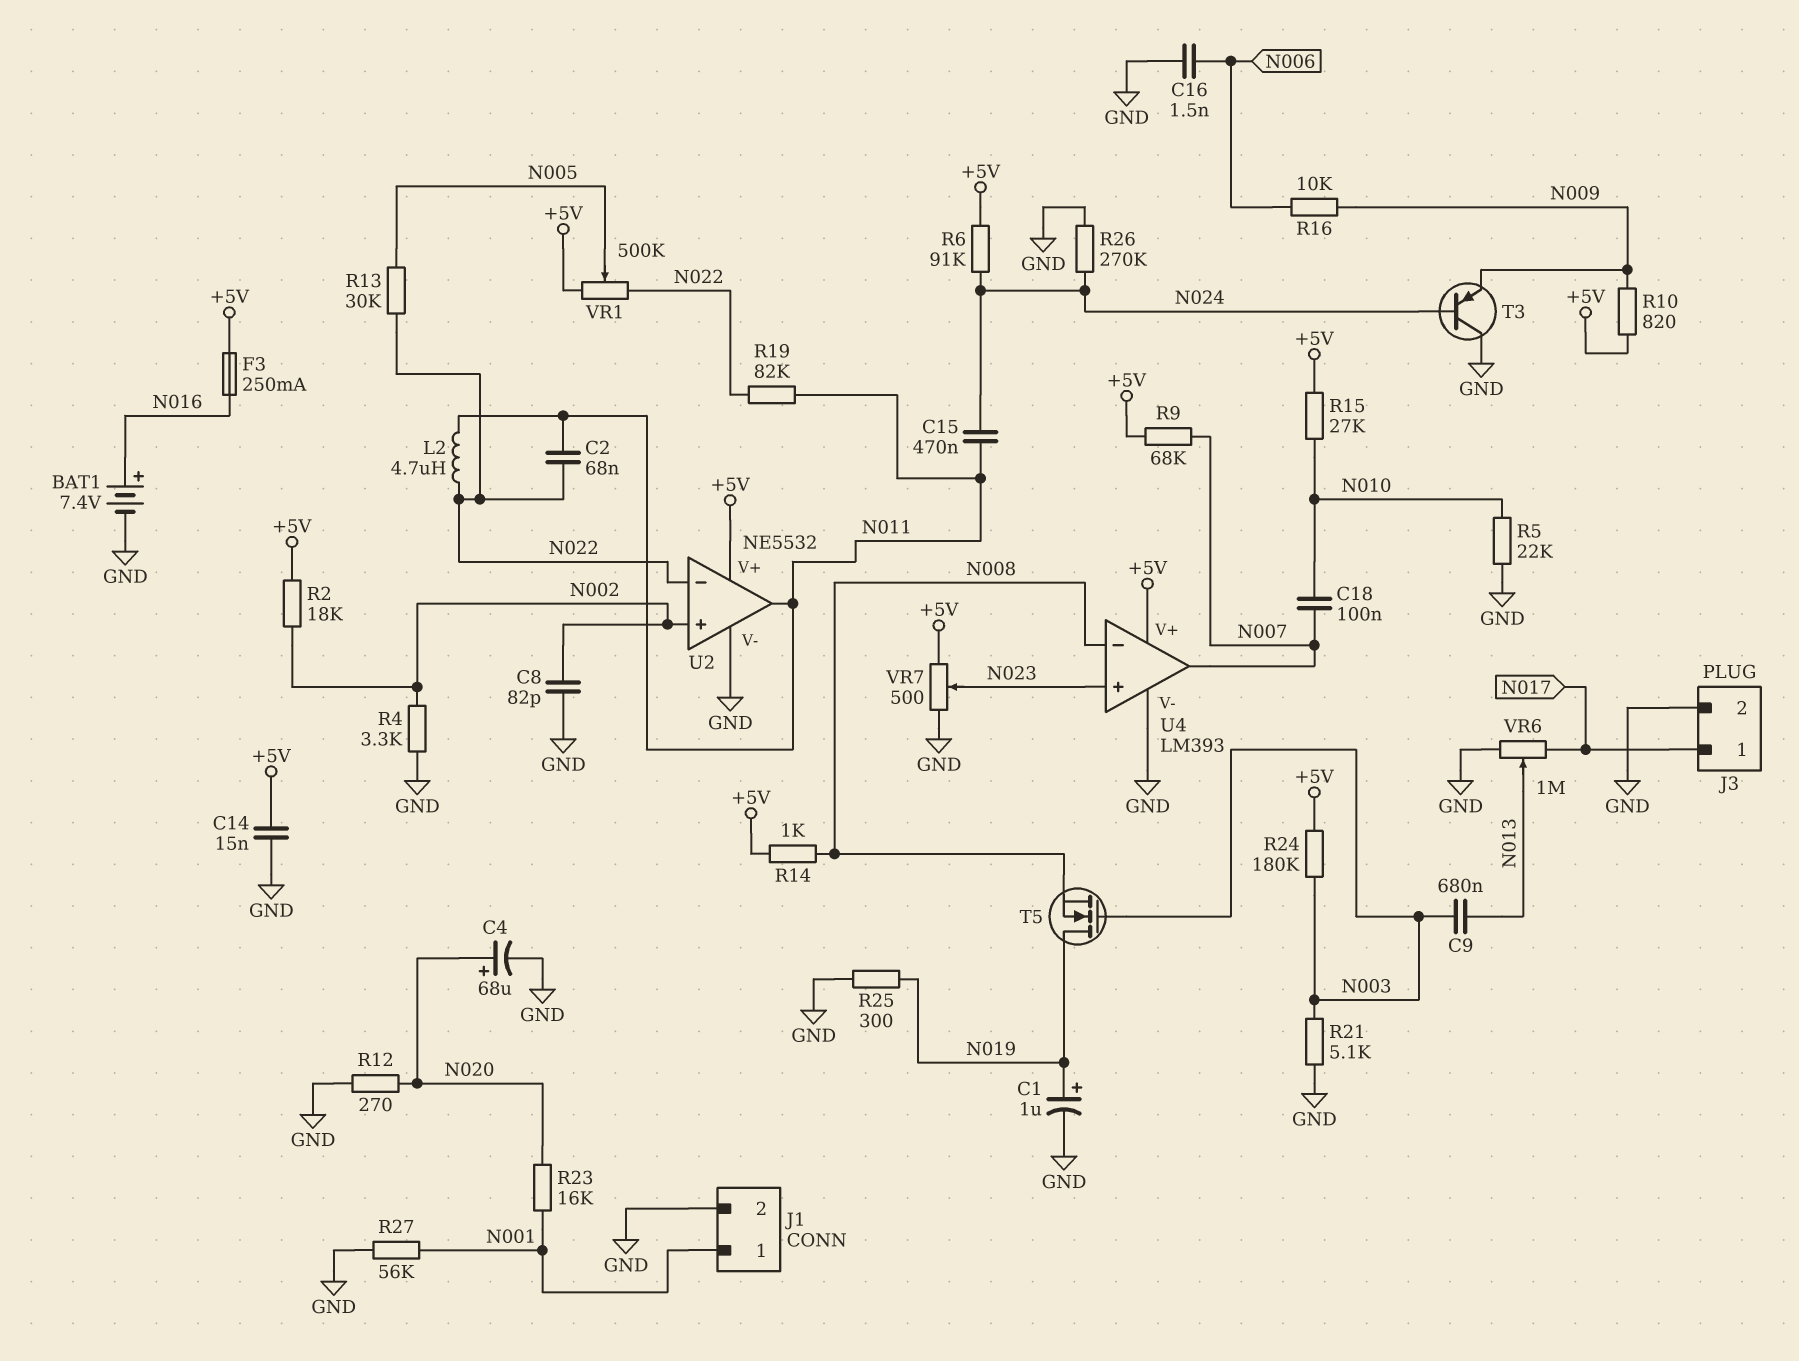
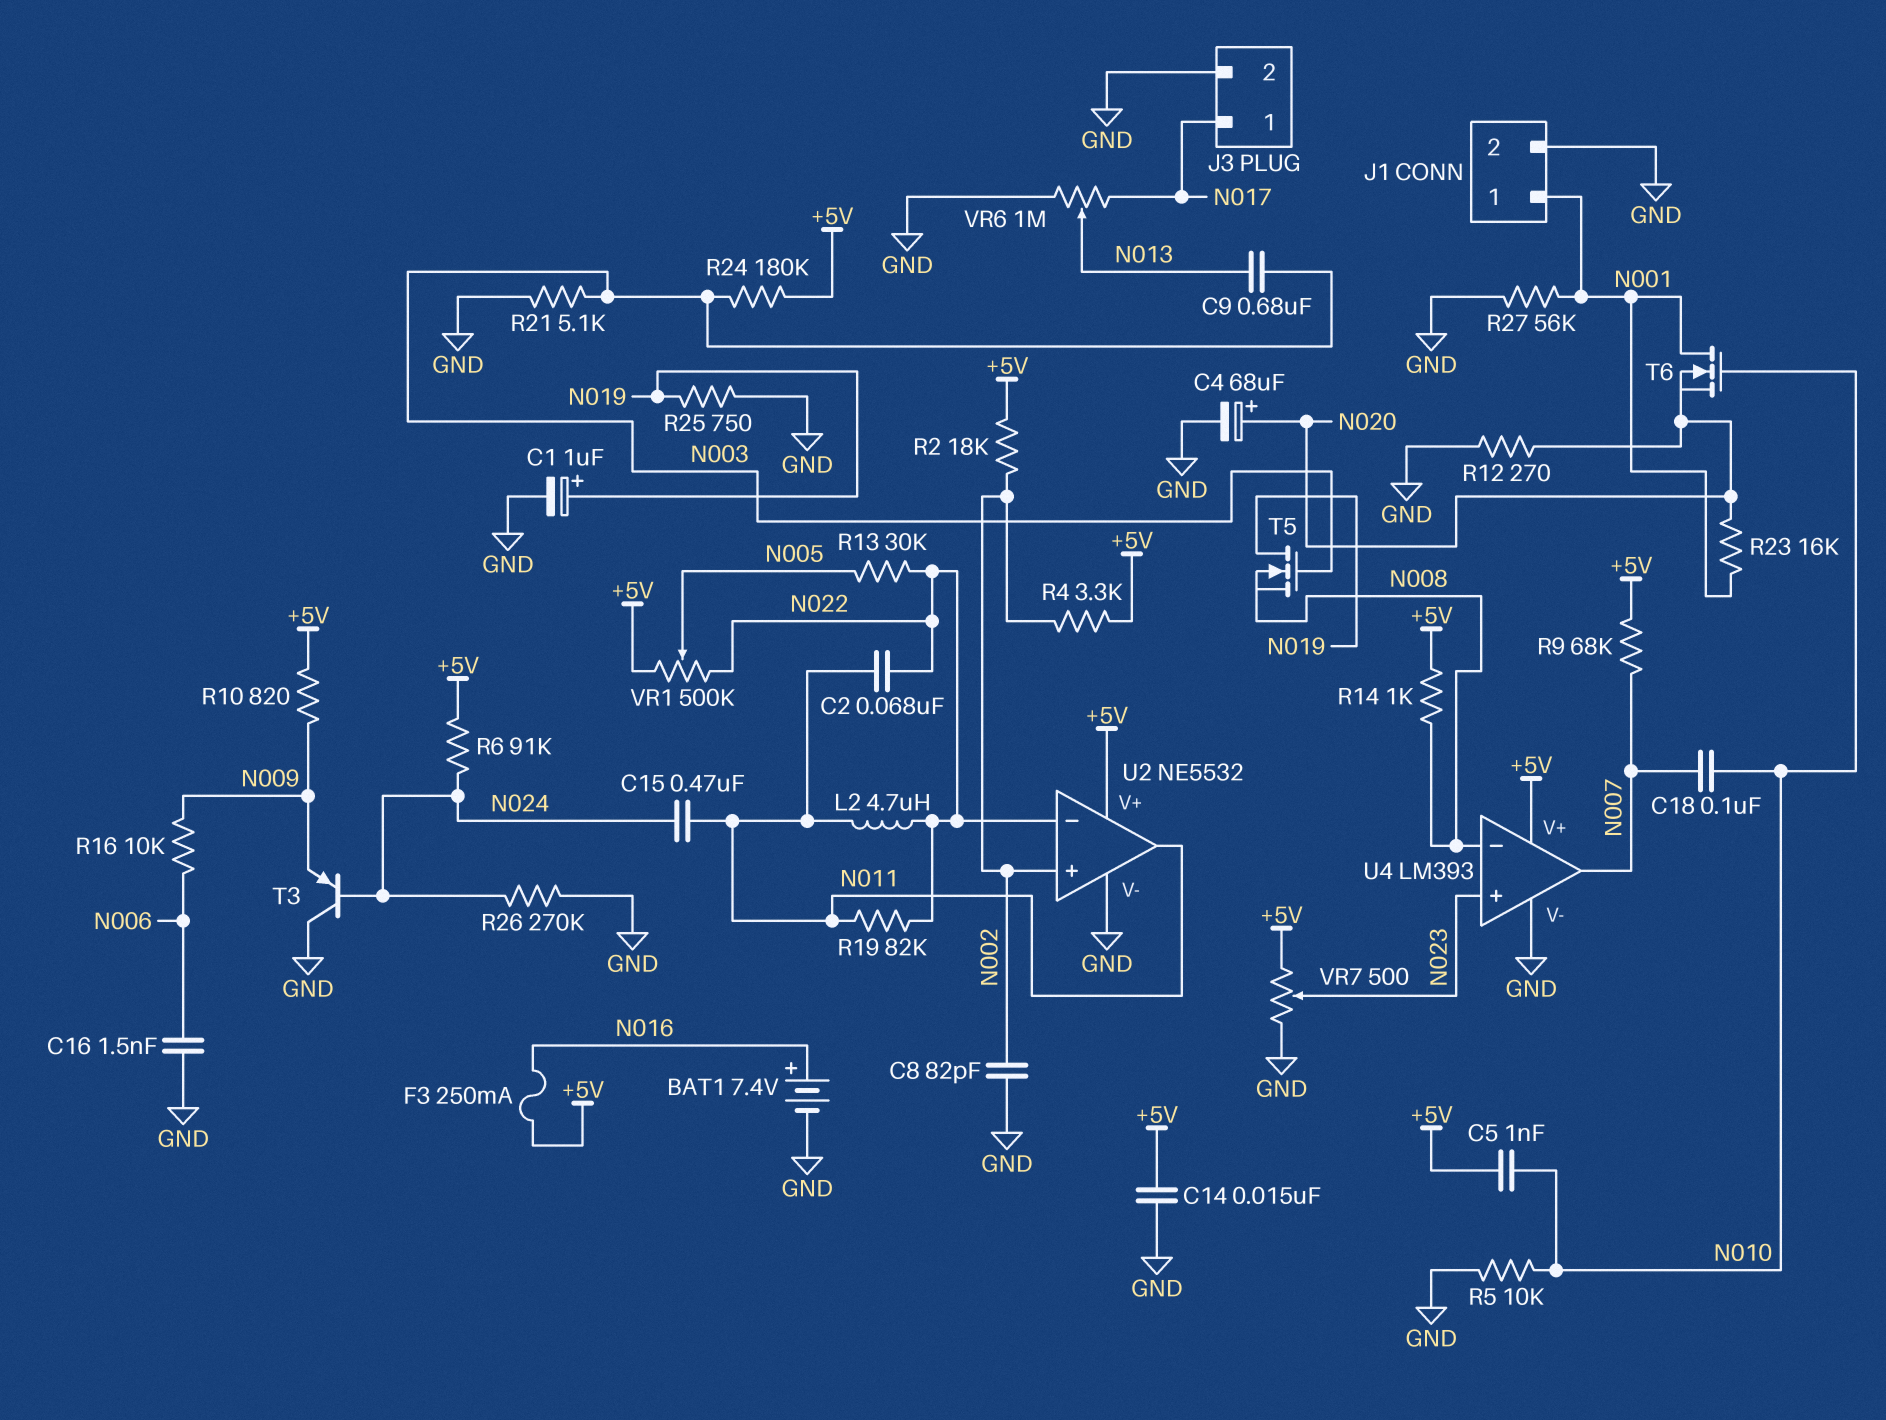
C5: none -> 1nF (+5V, N010)
R4: 3.3k (GND, N002) -> 3.3k (+5V, N002)
R5: 22k (GND, N010) -> 10k (GND, N010)
R15: 27k (+5V, N010) -> none
R25: 300 (GND, N019) -> 750 (GND, N019)
T6: none -> NMOS (G N010, D N001, S N020)

